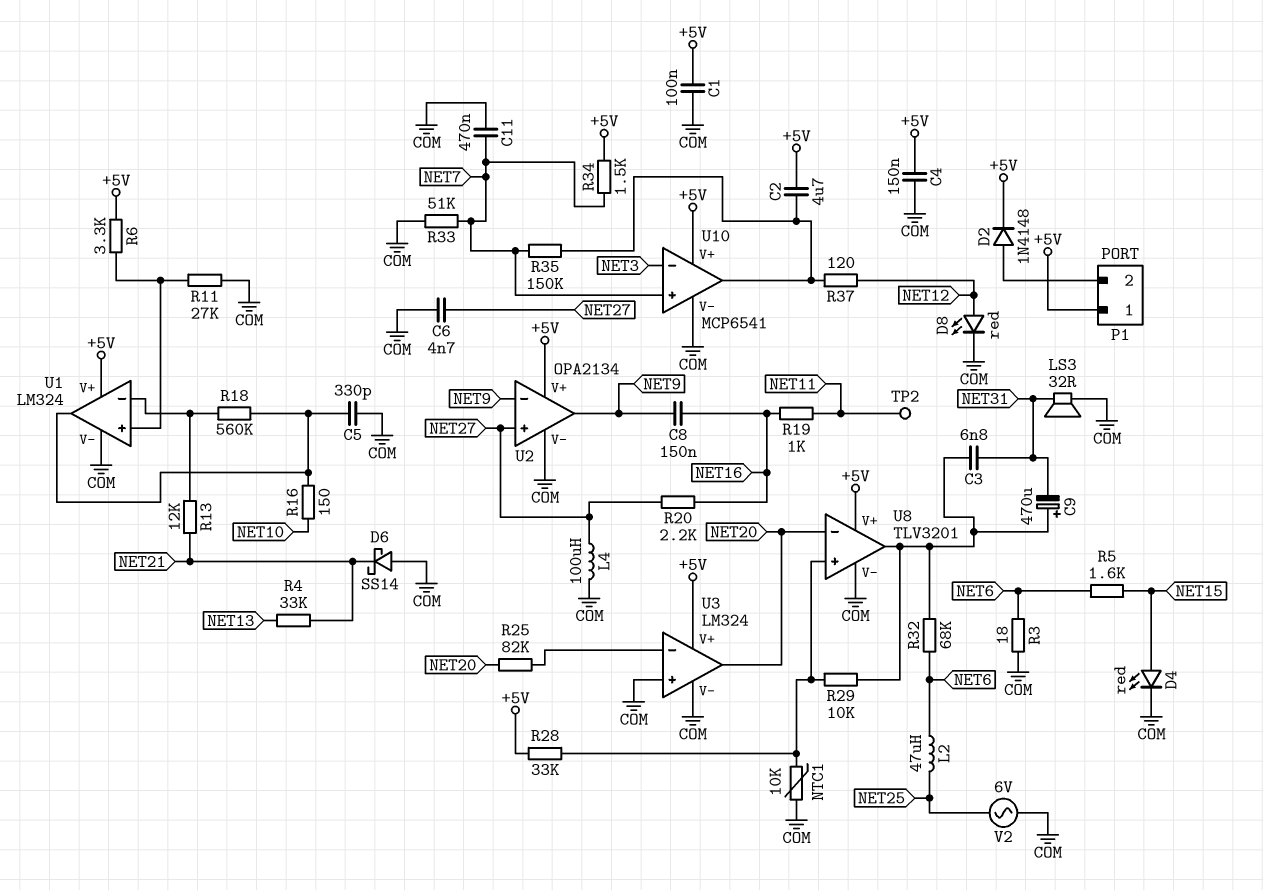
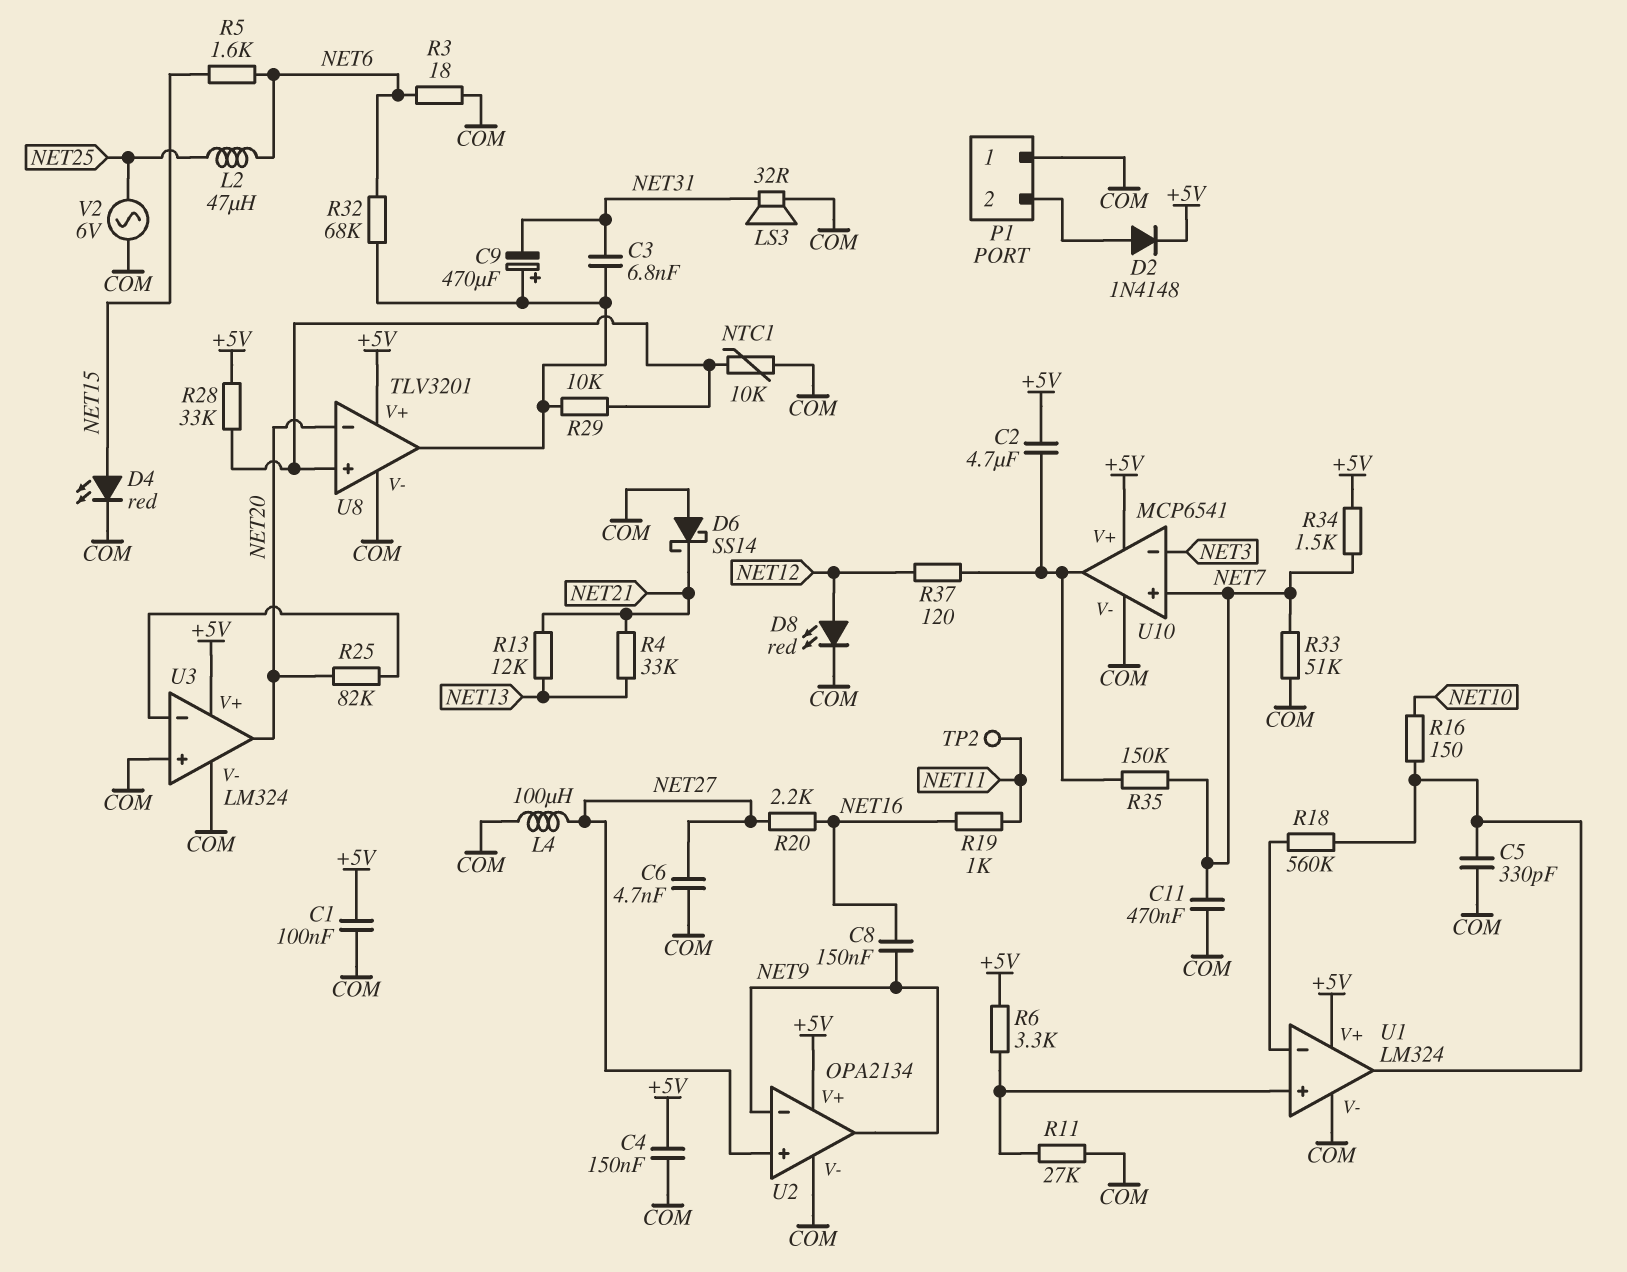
P1 pin 1: +5V -> COM
R13: 12k (NET21, U1/in-) -> 12k (NET13, NET21)

